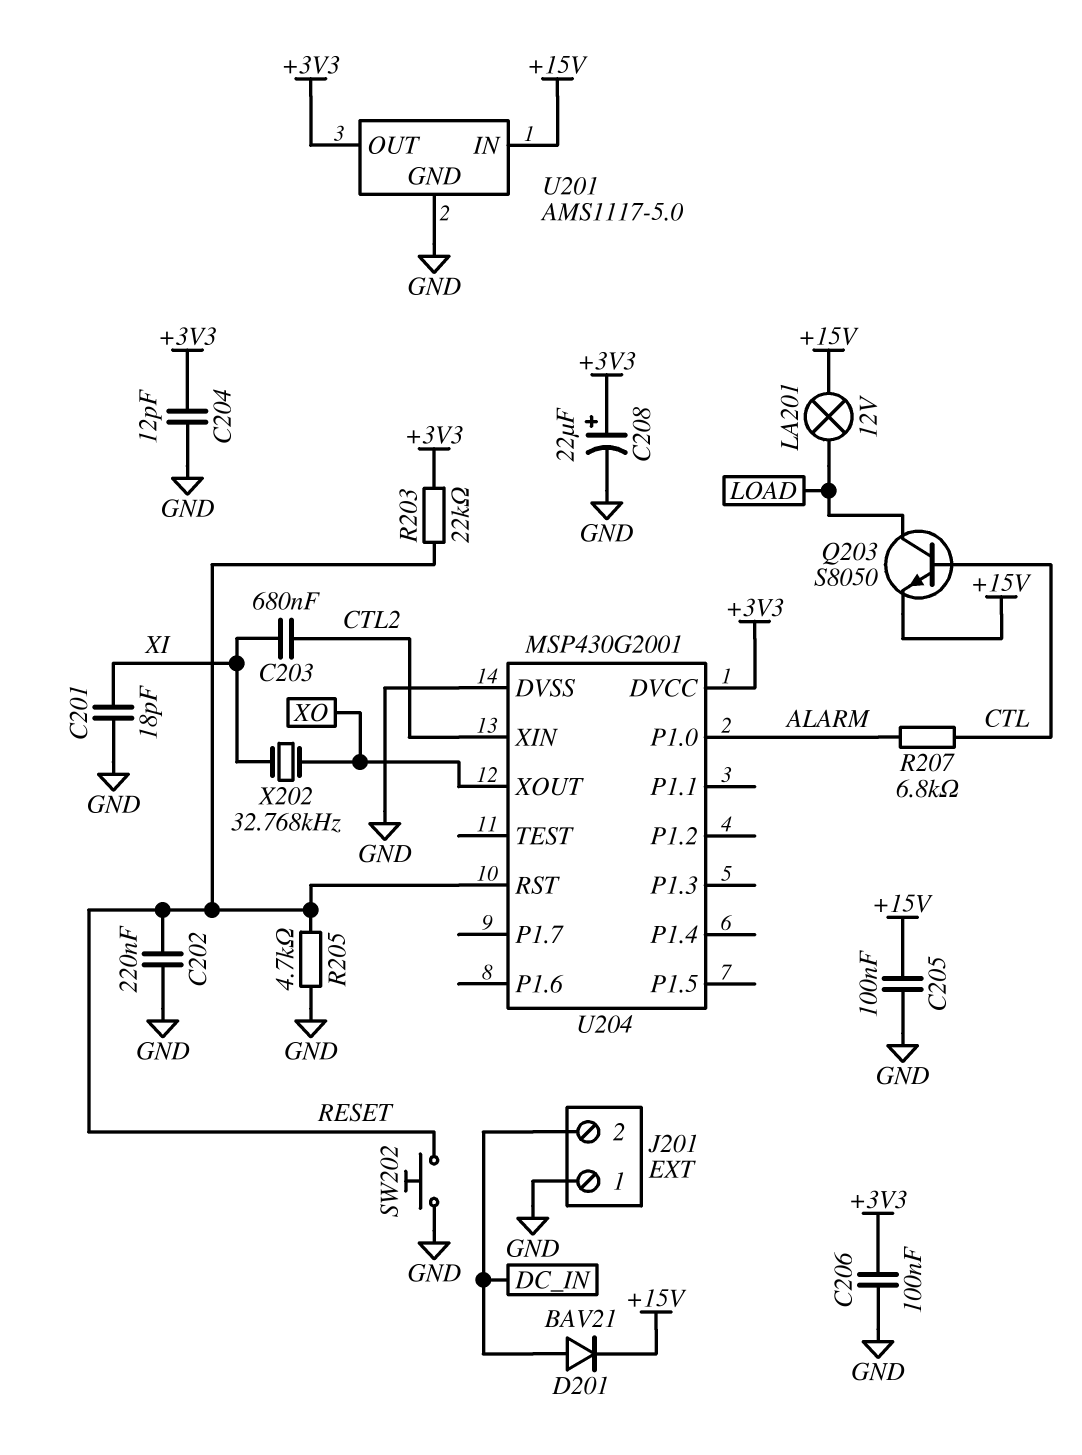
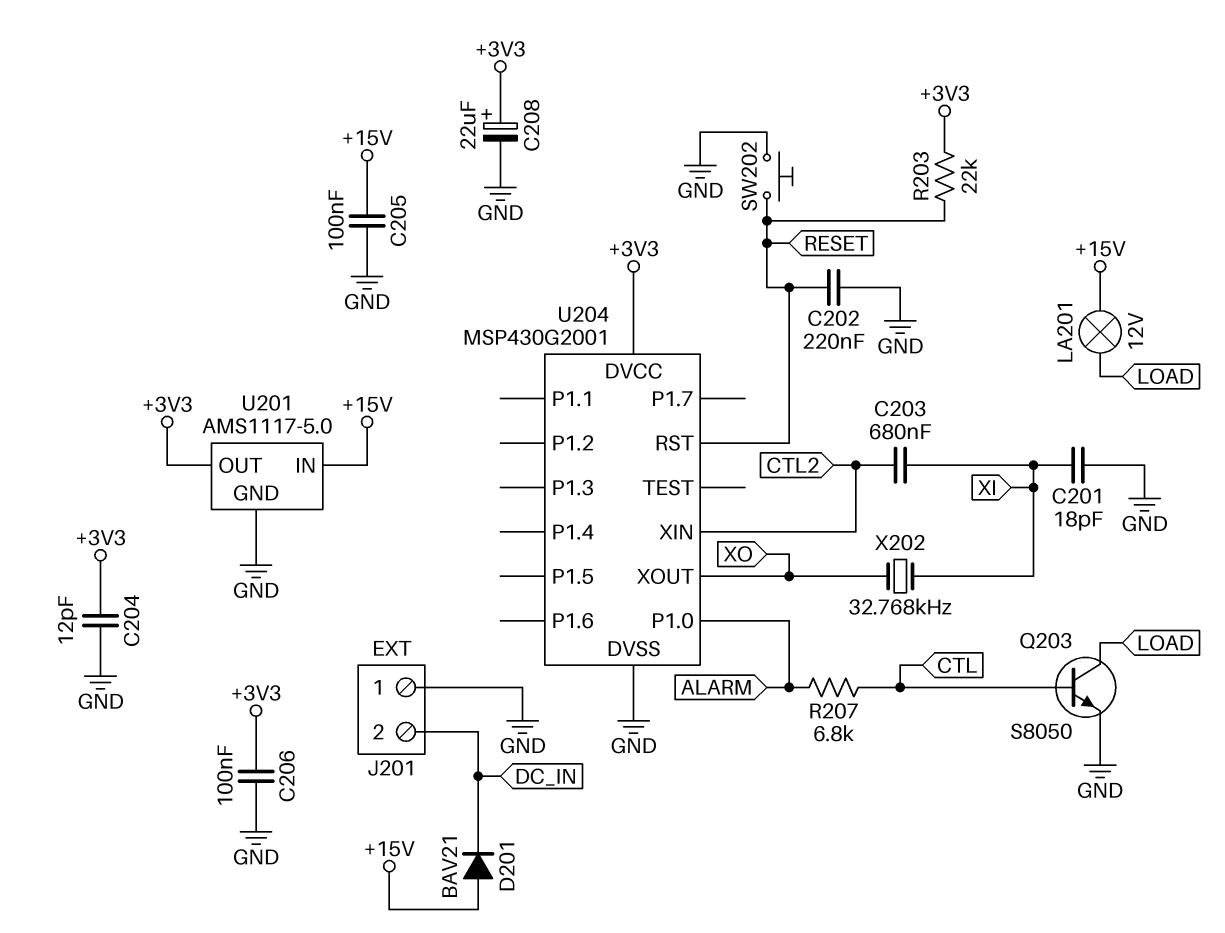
D201: diode BAV21 (A DC_IN, K +15V) -> diode BAV21 (A +15V, K DC_IN)
Q203: NPN S8050 (B CTL, C LOAD, E +15V) -> NPN S8050 (B CTL, C LOAD, E GND)
R205: 4.7k (GND, RESET) -> none

